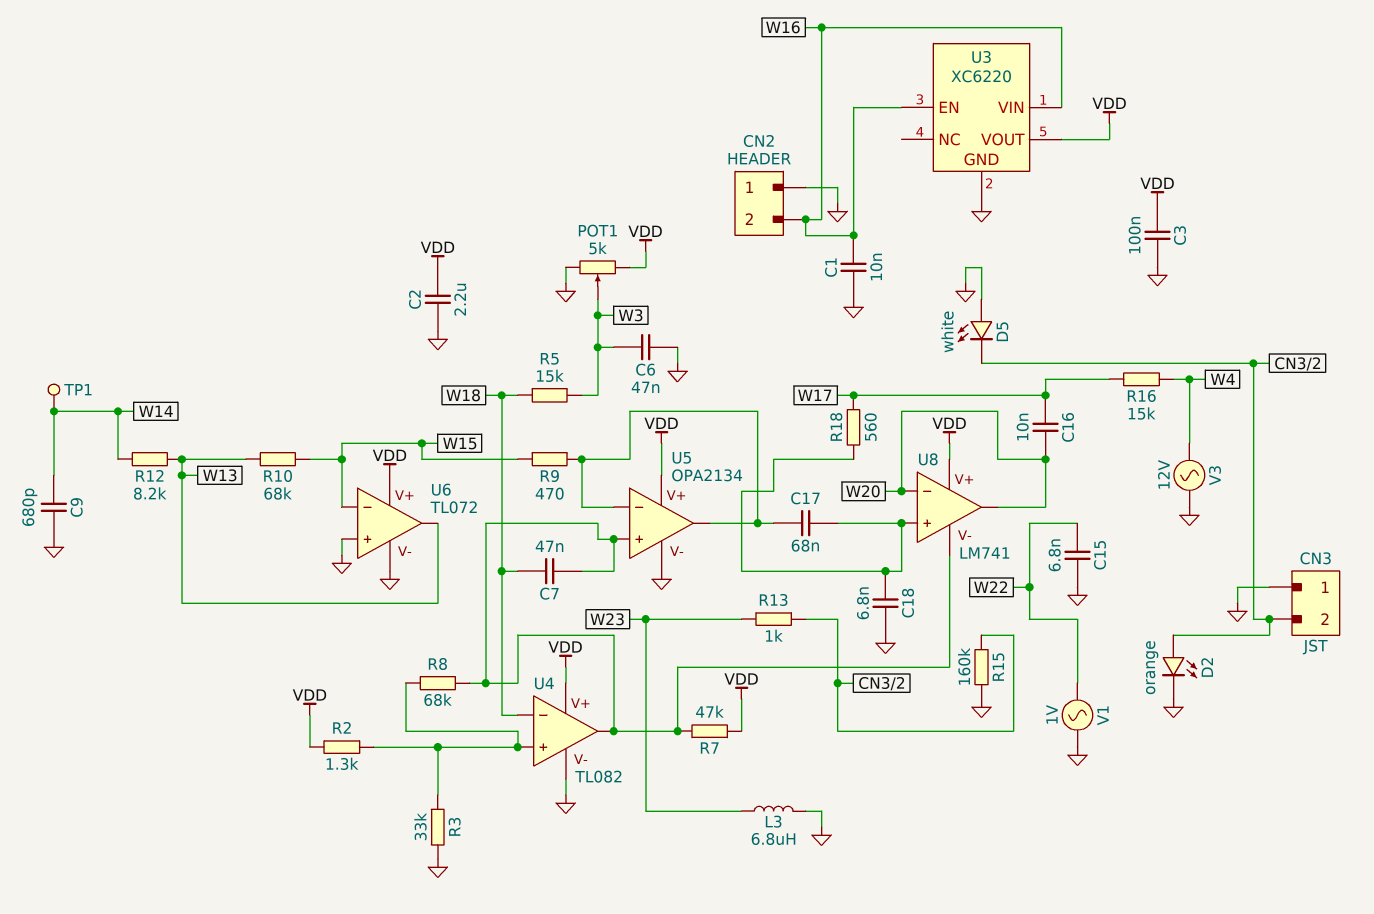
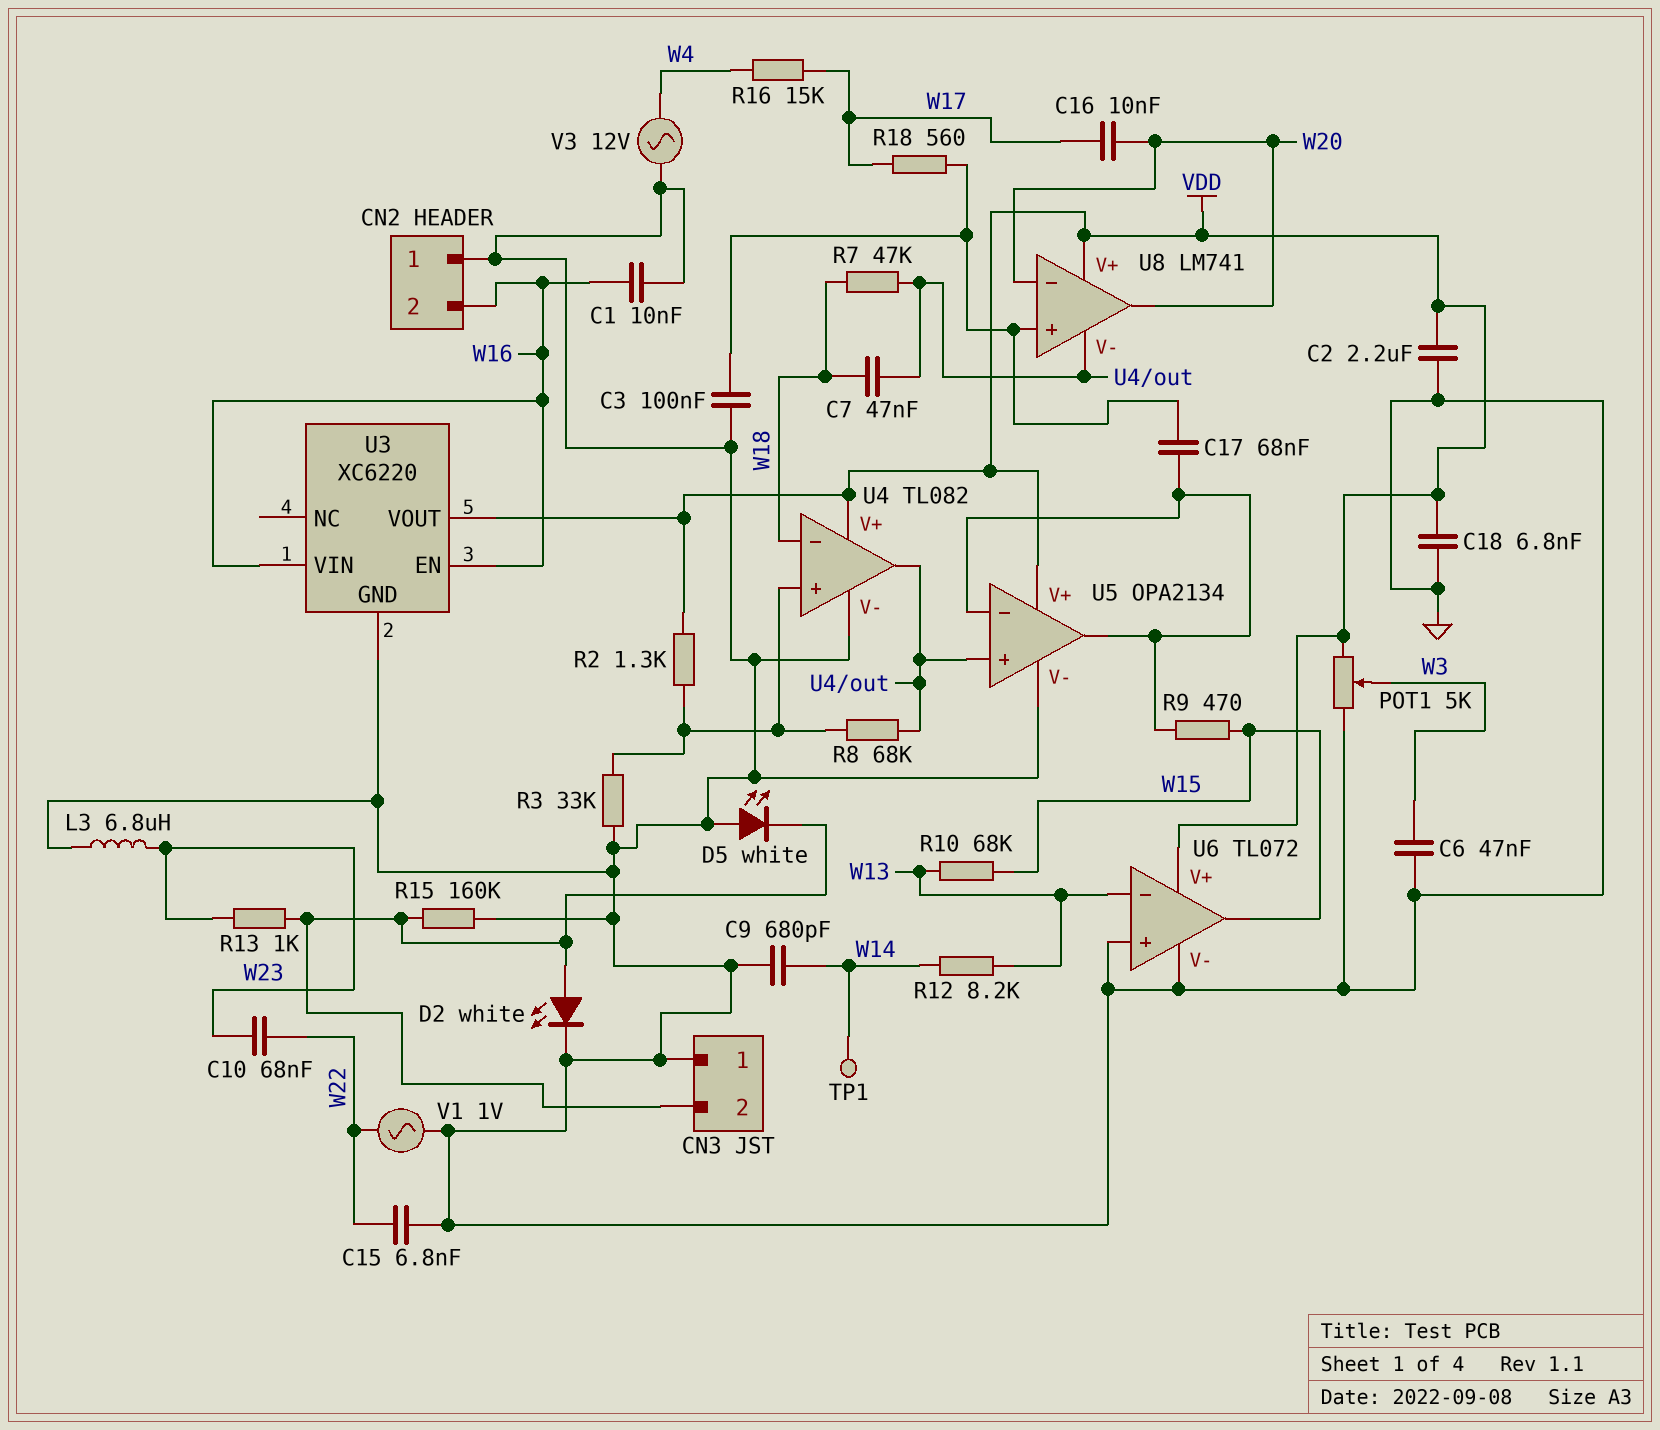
C3: 100nF (GND, VDD) -> 100nF (GND, U8/in+)
C10: none -> 68nF (W22, W23)
C18: 6.8nF (GND, U8/in+) -> 6.8nF (GND, VDD)
D2: LED orange (A CN3/2, K GND) -> LED white (A CN3/2, K GND)
R5: 15k (W3, W18) -> none
R7: 47k (U4/out, VDD) -> 47k (U4/out, W18)
U6 pin in-: W15 -> W13
U6 pin out: W13 -> W15

